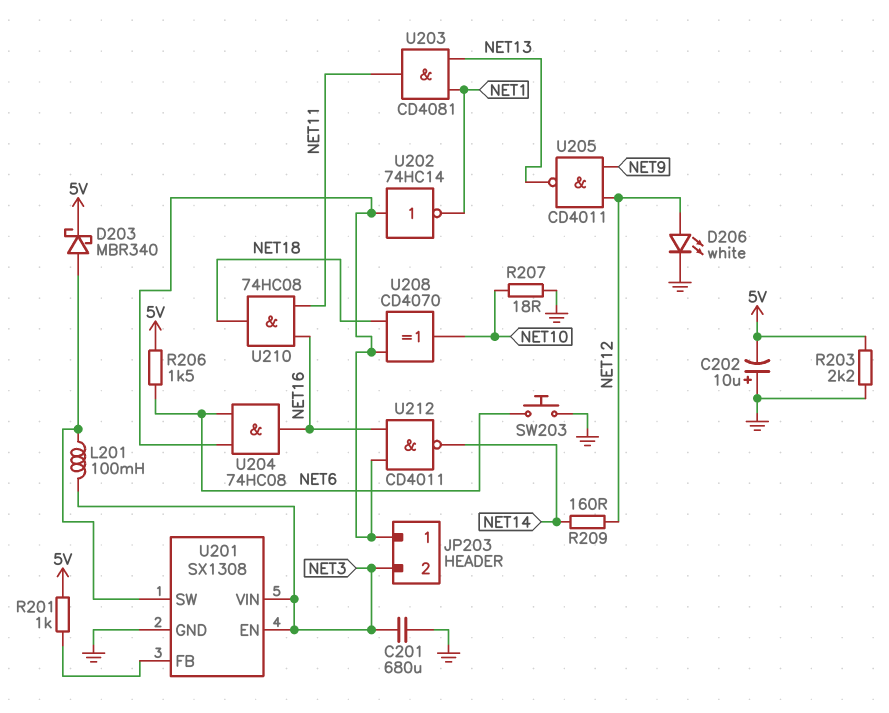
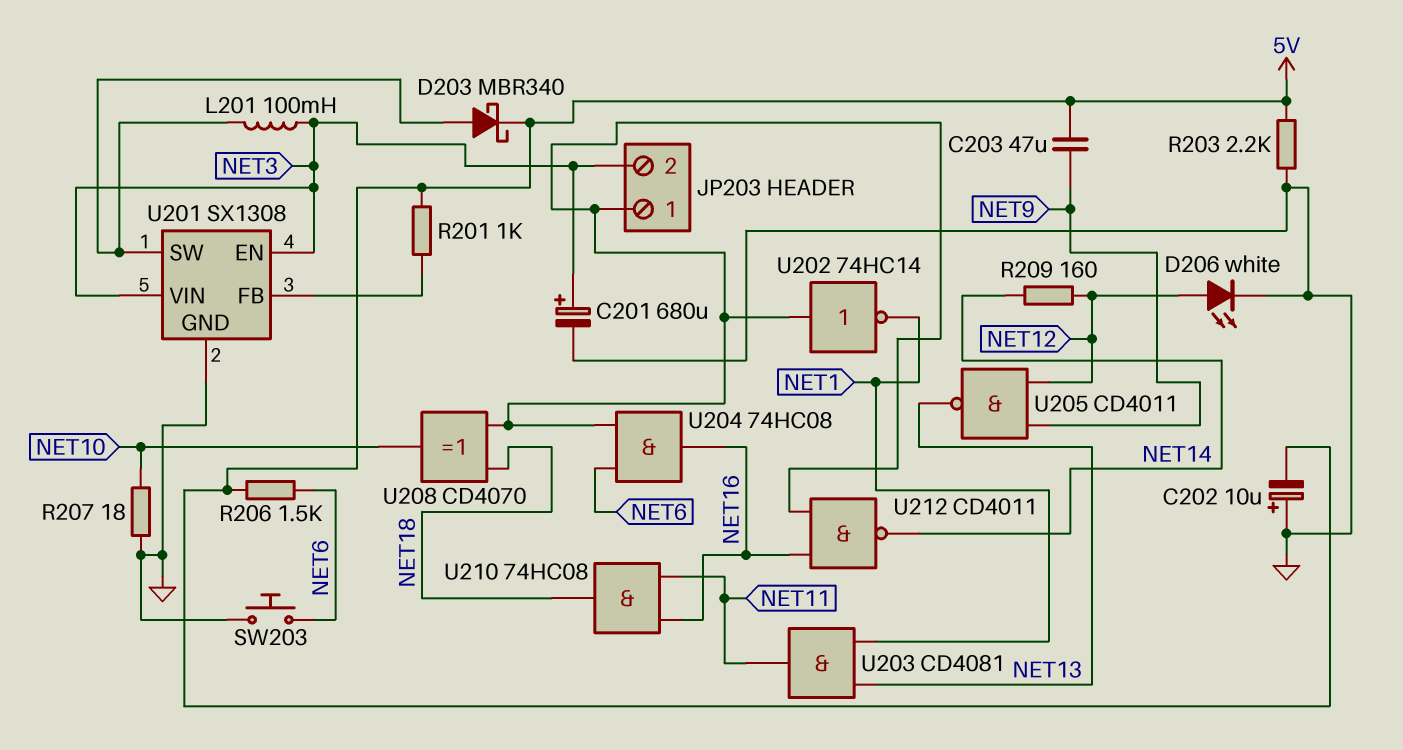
C201: 680uF (GND, NET3) -> 680uF (plus NET3, minus GND)
C203: none -> 47uF (5V, NET9)

